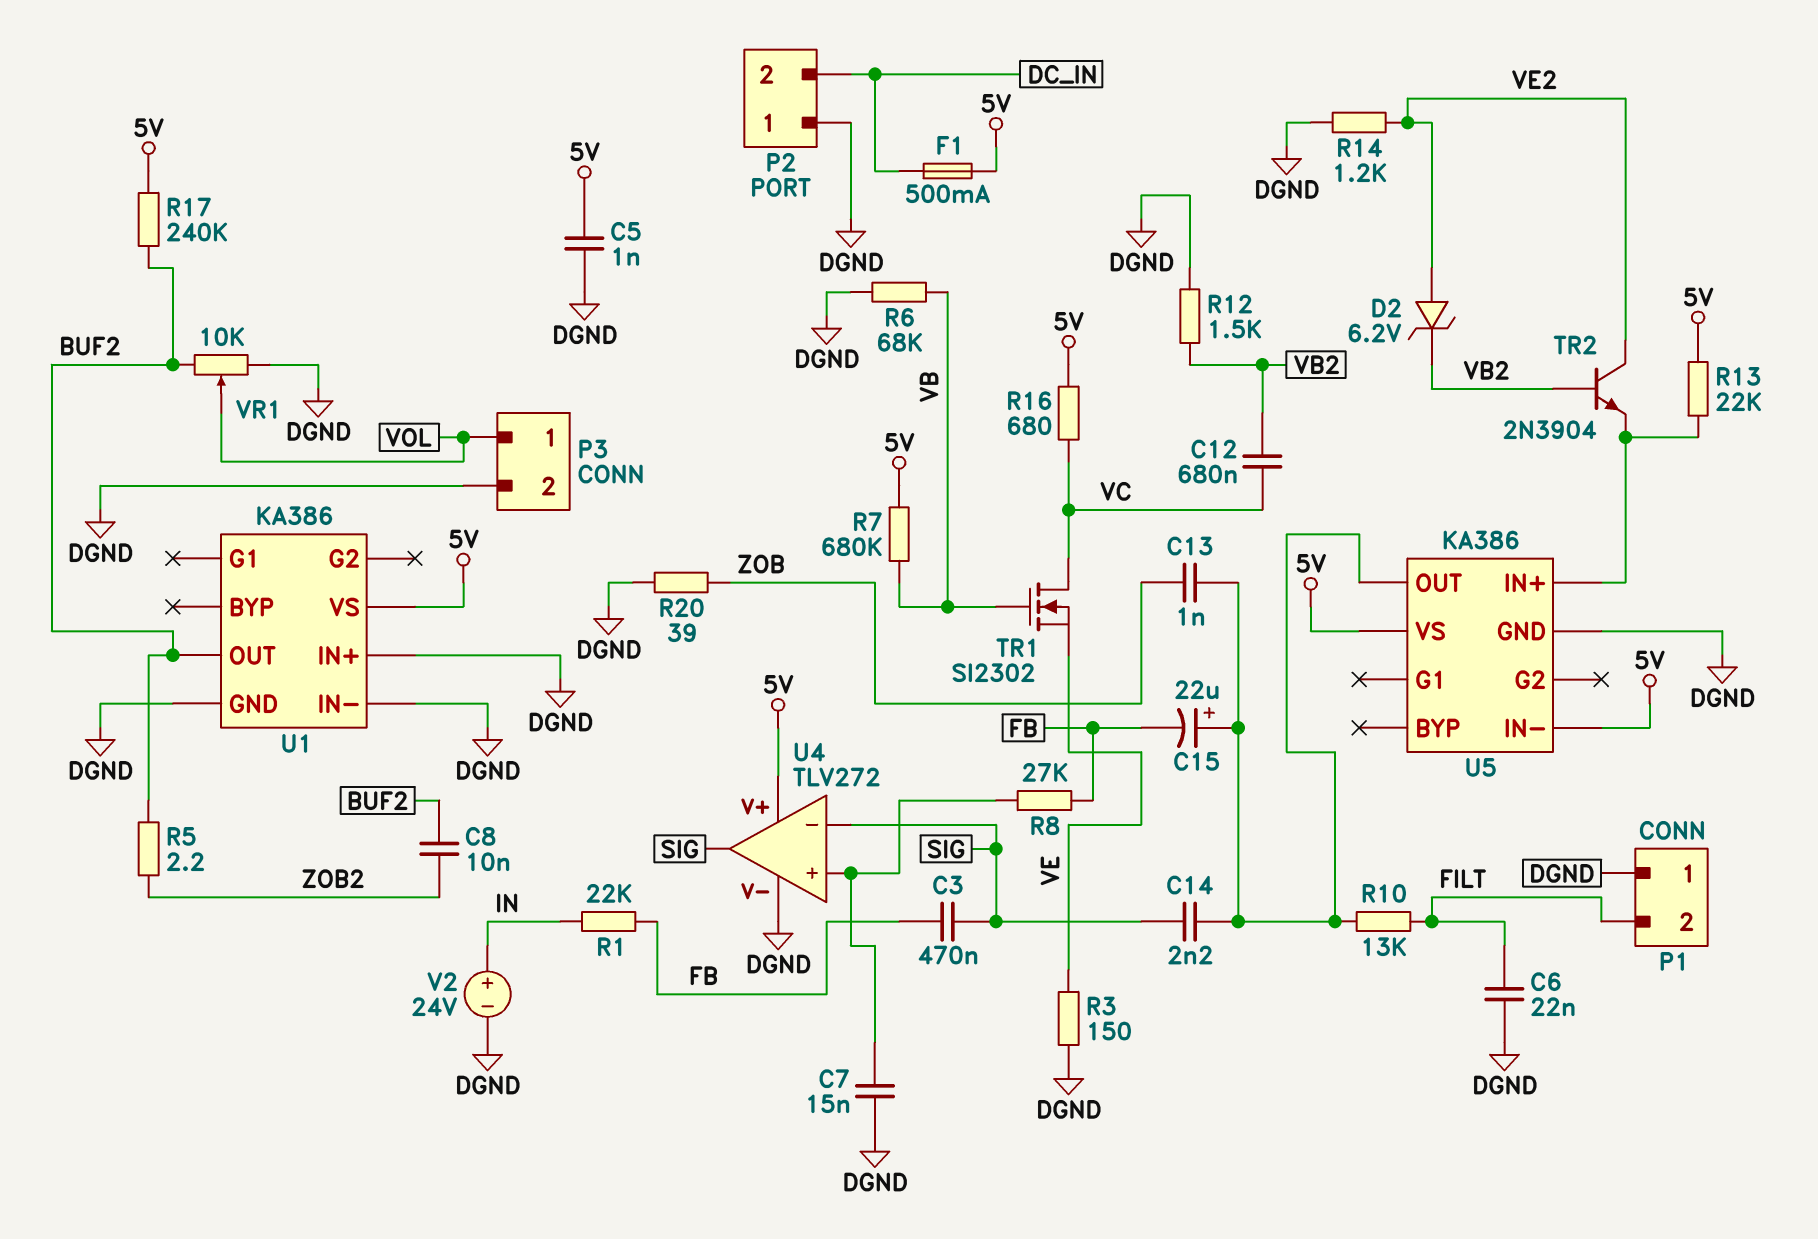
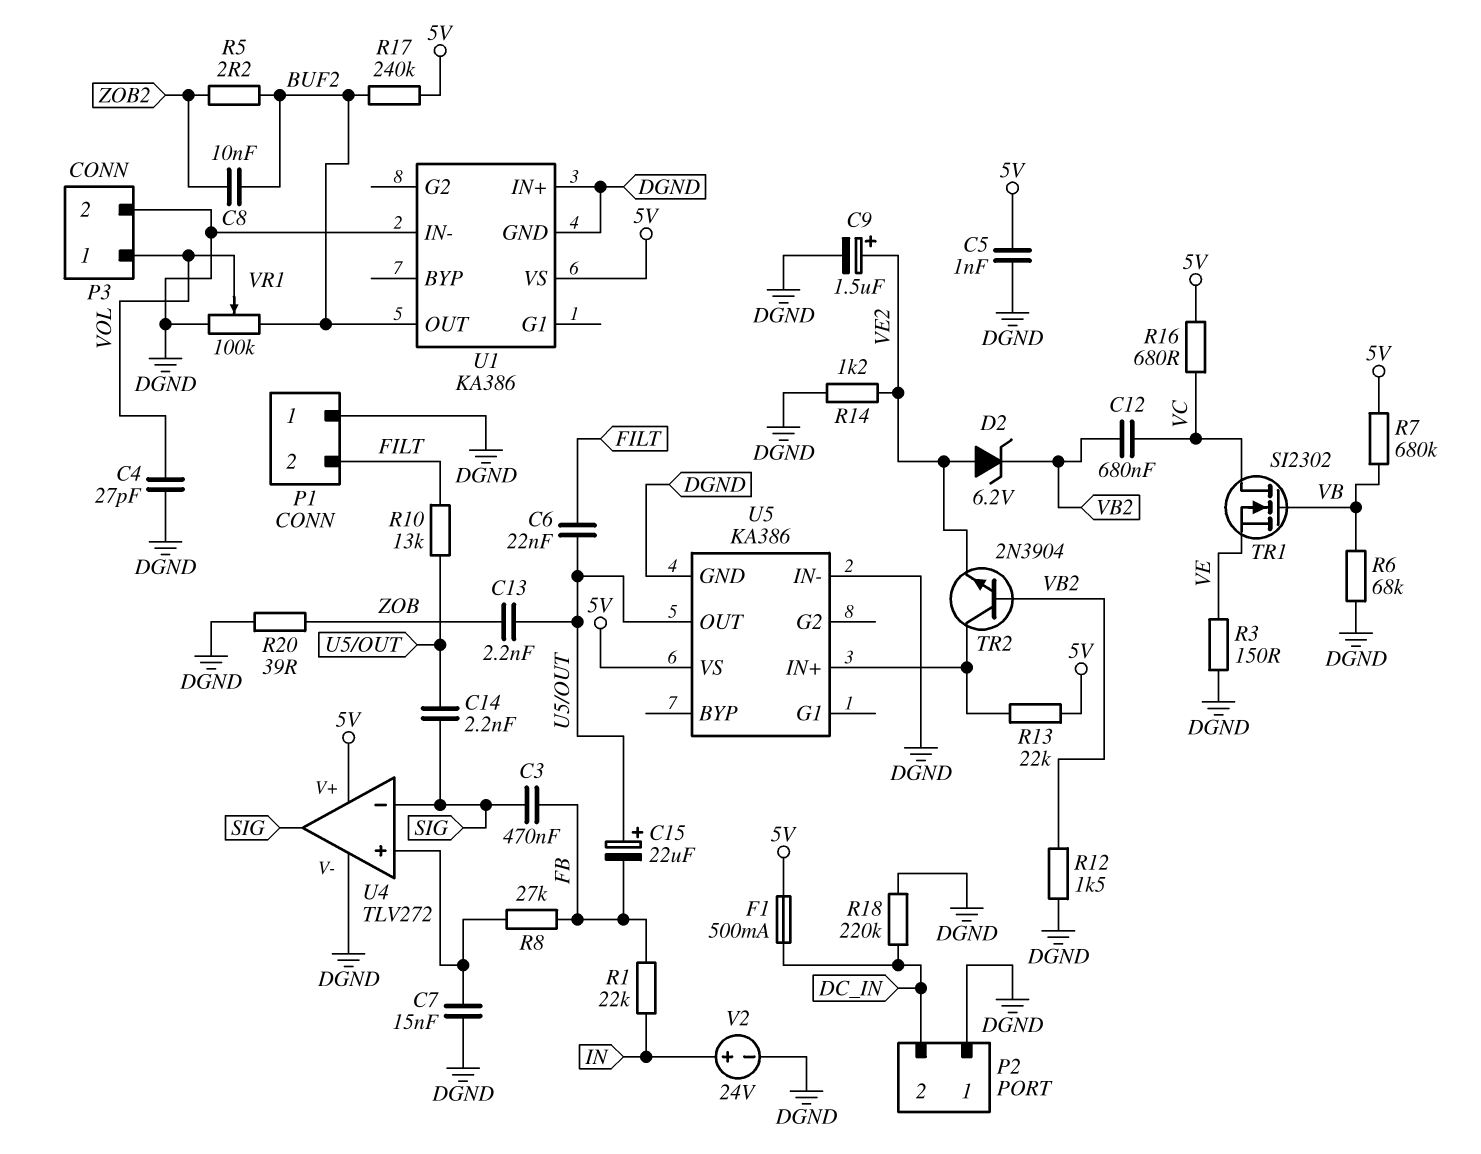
C4: none -> 27pF (DGND, VOL)
C6: 22nF (DGND, FILT) -> 22nF (FILT, U5/OUT)
C9: none -> 1.5uF (plus VE2, minus DGND)
C13: 1nF (U5/OUT, ZOB) -> 2.2nF (U5/OUT, ZOB)
R18: none -> 220k (DC_IN, DGND)
TR2: NPN 2N3904 (B VB2, C VE2, E U5/IN+) -> NPN 2N3904 (B VB2, C U5/IN+, E VE2)
U5 pin IN-: 5V -> DGND
VR1: 10k (BUF2, DGND, wiper VOL) -> 100k (BUF2, DGND, wiper VOL)

